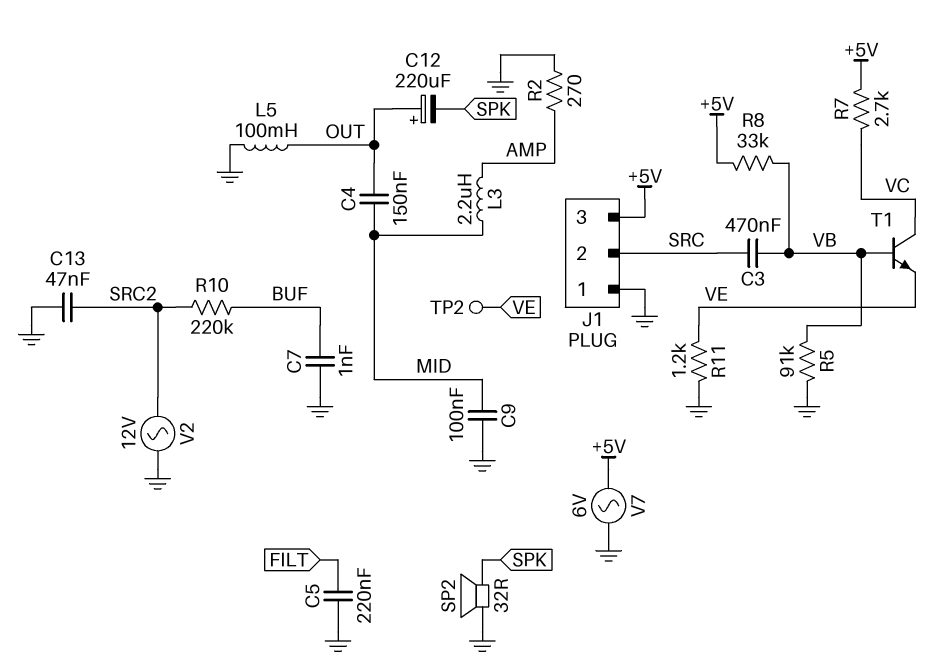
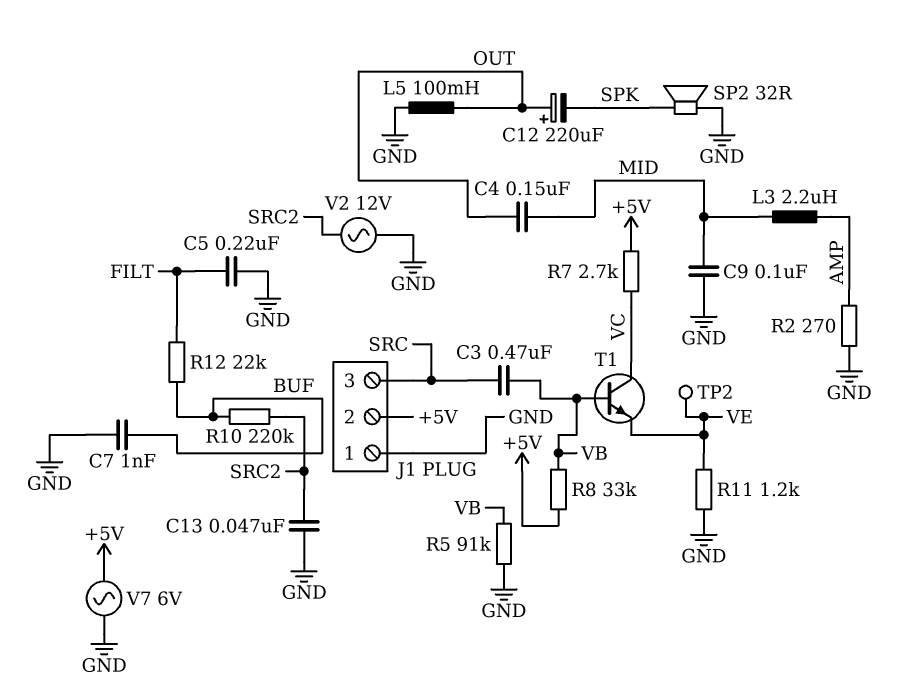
J1 pin 2: SRC -> +5V
J1 pin 3: +5V -> SRC
R12: none -> 22k (BUF, FILT)

